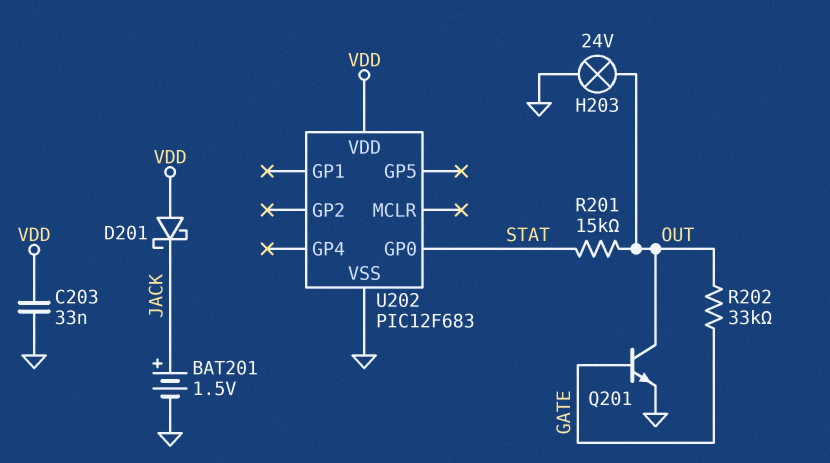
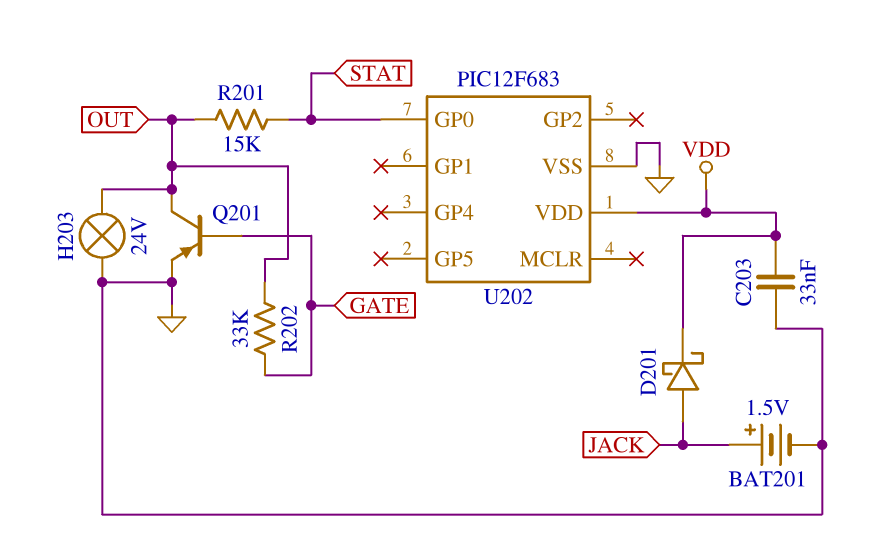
D201: schottky (A VDD, K JACK) -> schottky (A JACK, K VDD)
Q201: NPN (B GATE, C OUT, E GND) -> PNP (B GATE, C OUT, E GND)

